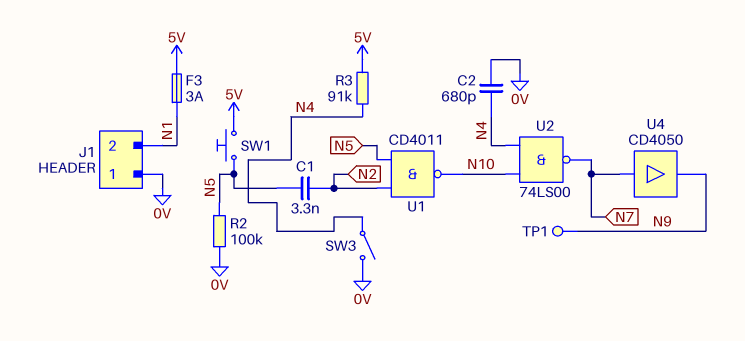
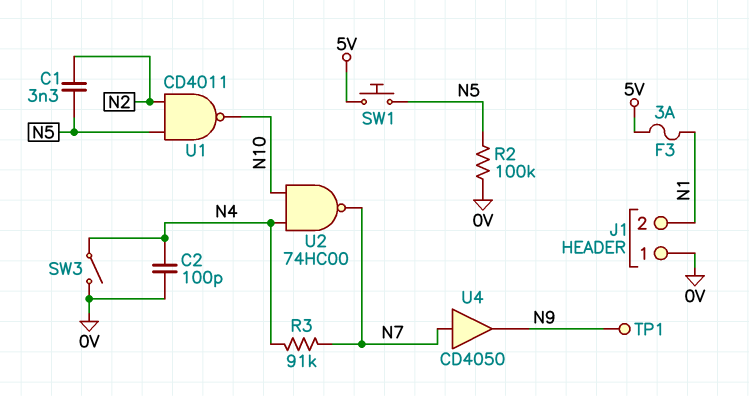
C2: 680pF (0V, N4) -> 100pF (0V, N4)
R3: 91k (5V, N4) -> 91k (N4, N7)
U2: NAND 74LS00 (in N4, in N10, out N7) -> NAND 74HC00 (in N4, in N10, out N7)

